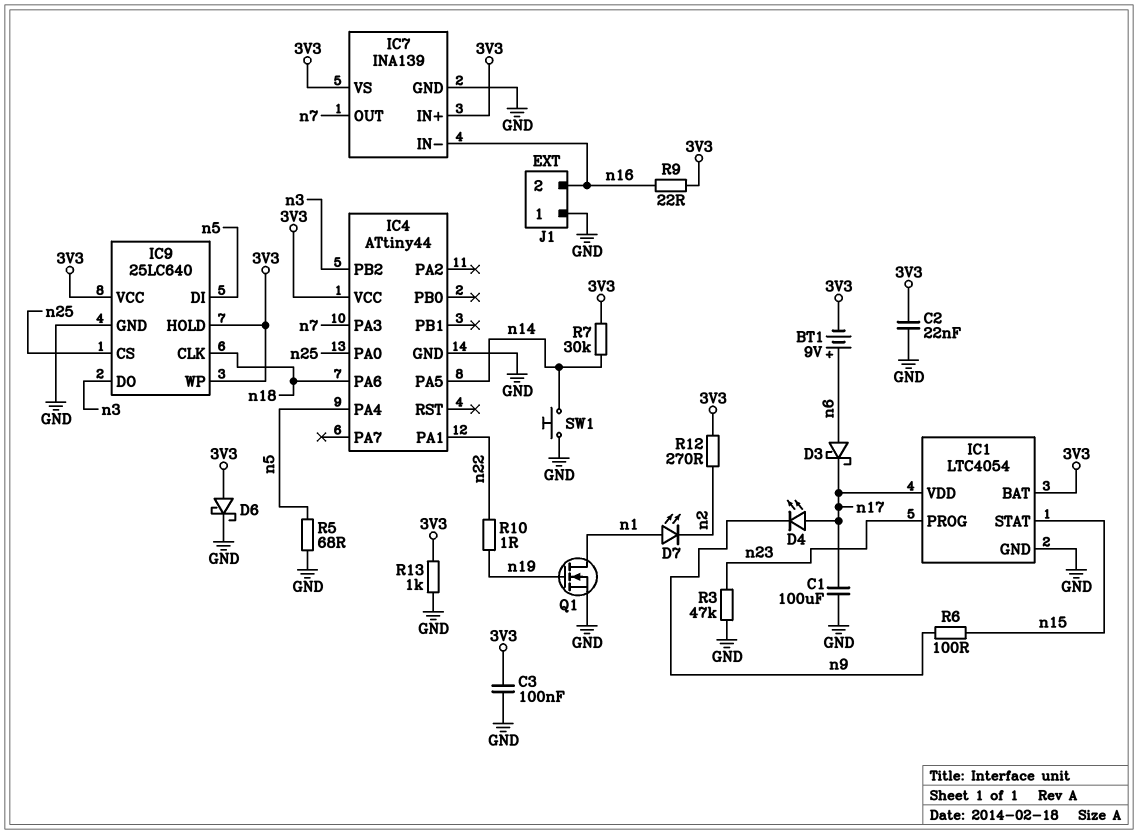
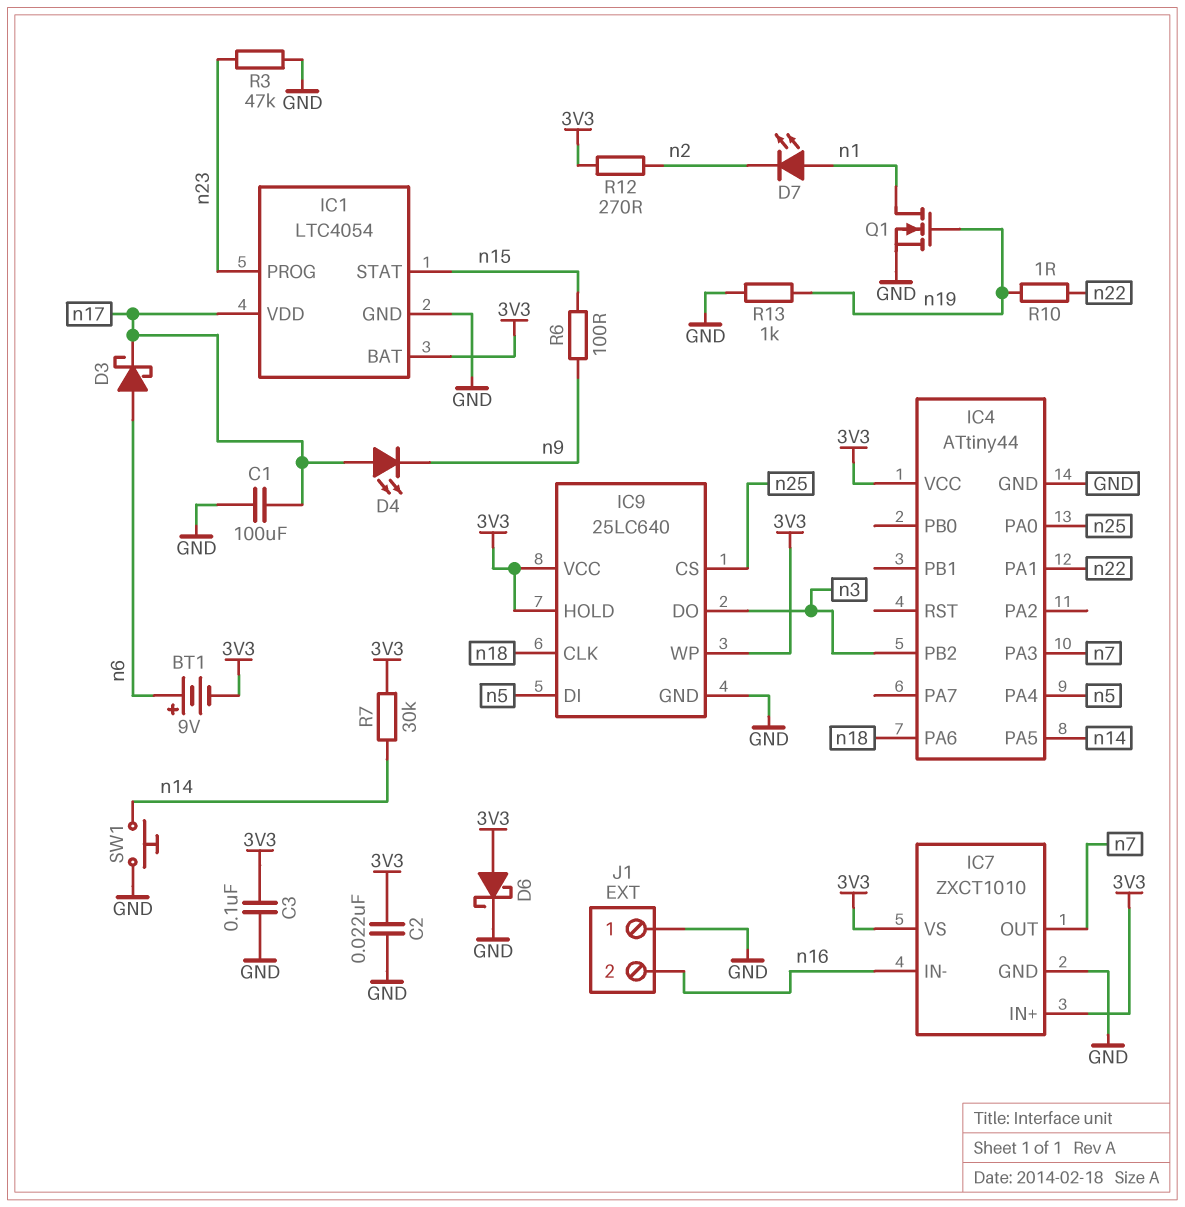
IC7: INA139 -> ZXCT1010
R5: 68 (GND, n5) -> none
R9: 22 (3V3, n16) -> none
R13: 1k (3V3, GND) -> 1k (GND, n19)

